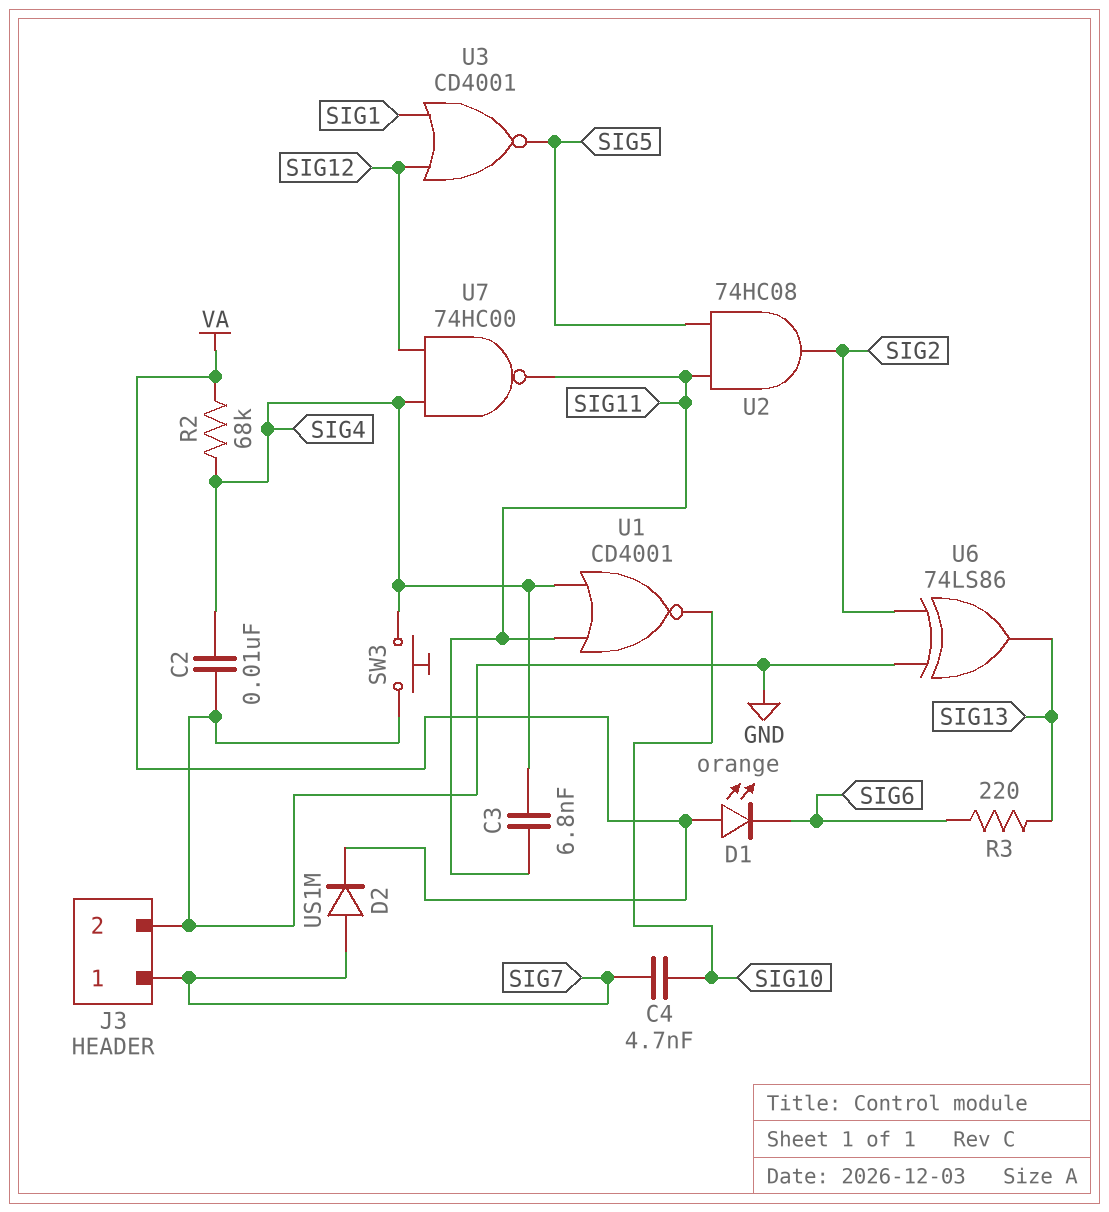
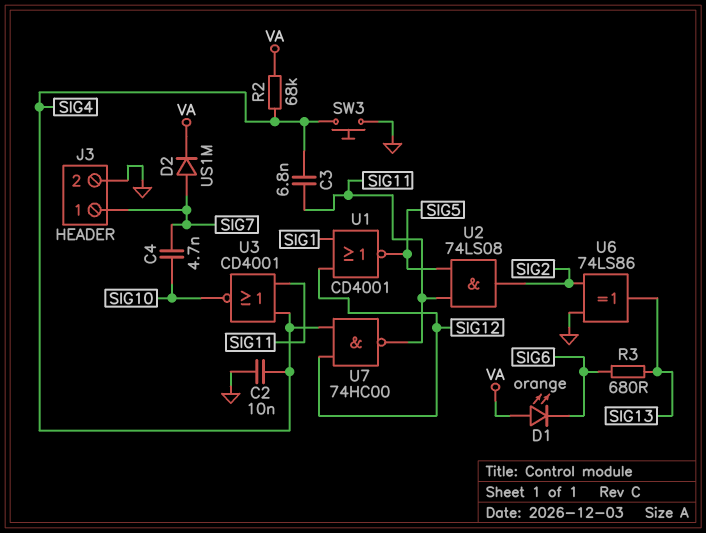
R3: 220 (SIG6, SIG13) -> 680 (SIG6, SIG13)
U1: NOR CD4001 (in SIG4, in SIG11, out SIG10) -> NOR CD4001 (in SIG1, in SIG12, out SIG5)
U2: AND 74HC08 (in SIG5, in SIG11, out SIG2) -> AND 74LS08 (in SIG5, in SIG11, out SIG2)
U3: NOR CD4001 (in SIG1, in SIG12, out SIG5) -> NOR CD4001 (in SIG4, in SIG11, out SIG10)

